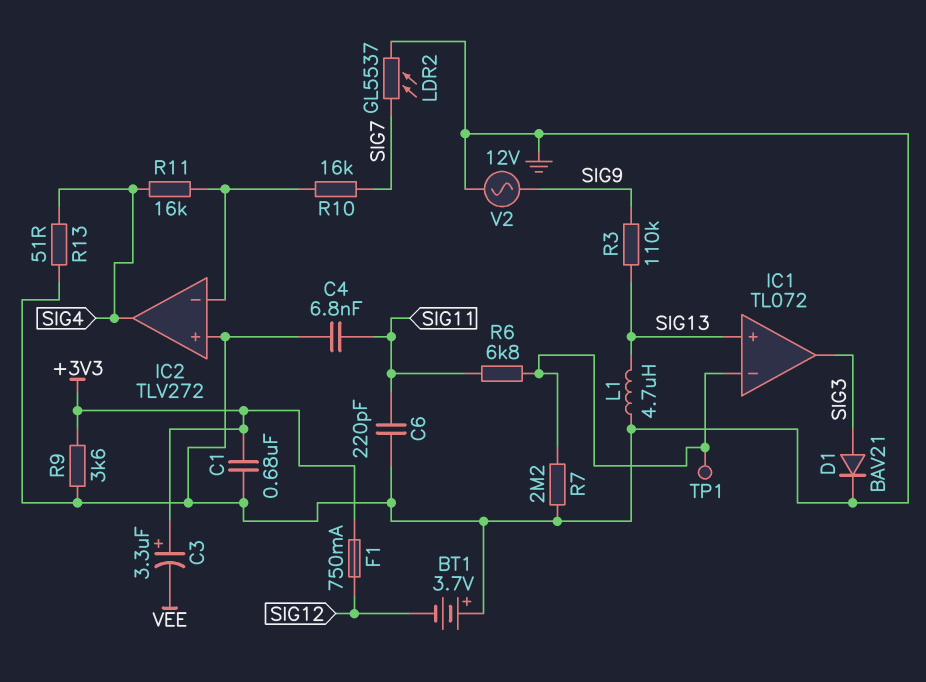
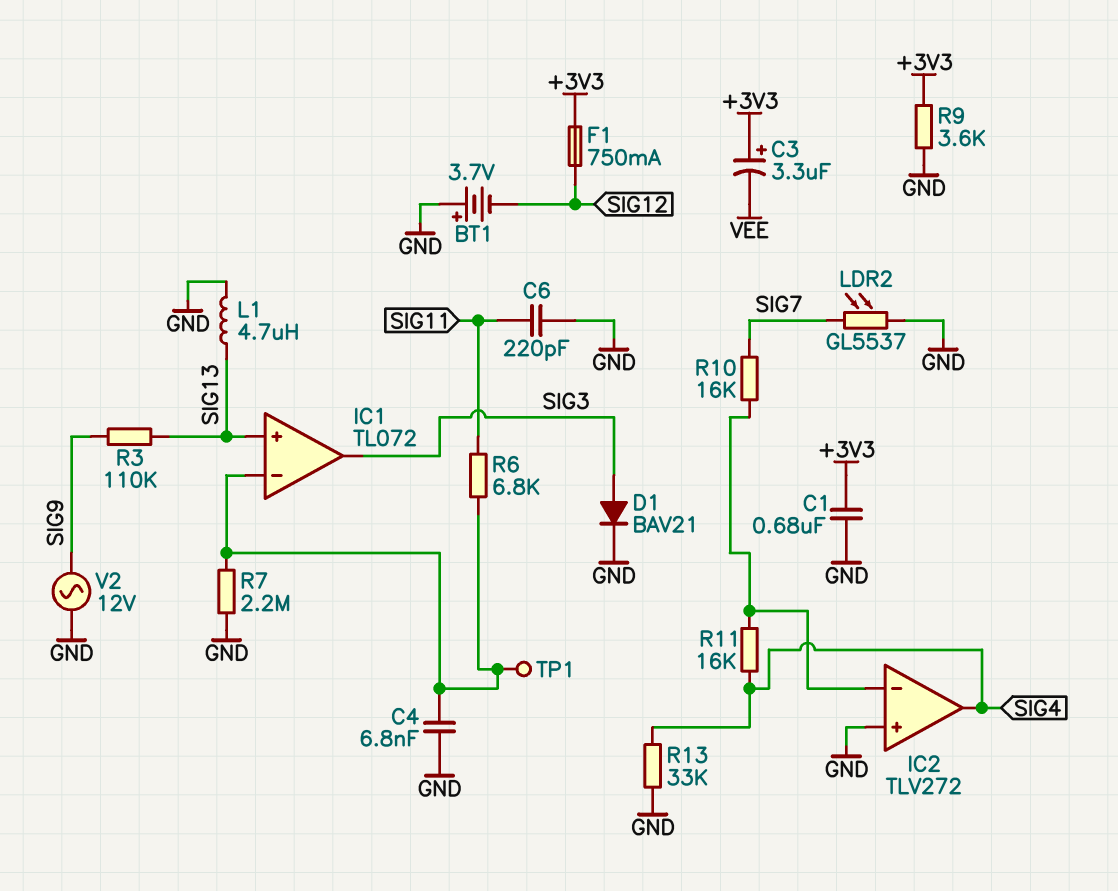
C4: 6.8nF (GND, SIG11) -> 6.8nF (GND, IC1/in-)
R13: 51 (GND, SIG4) -> 33k (GND, SIG4)

